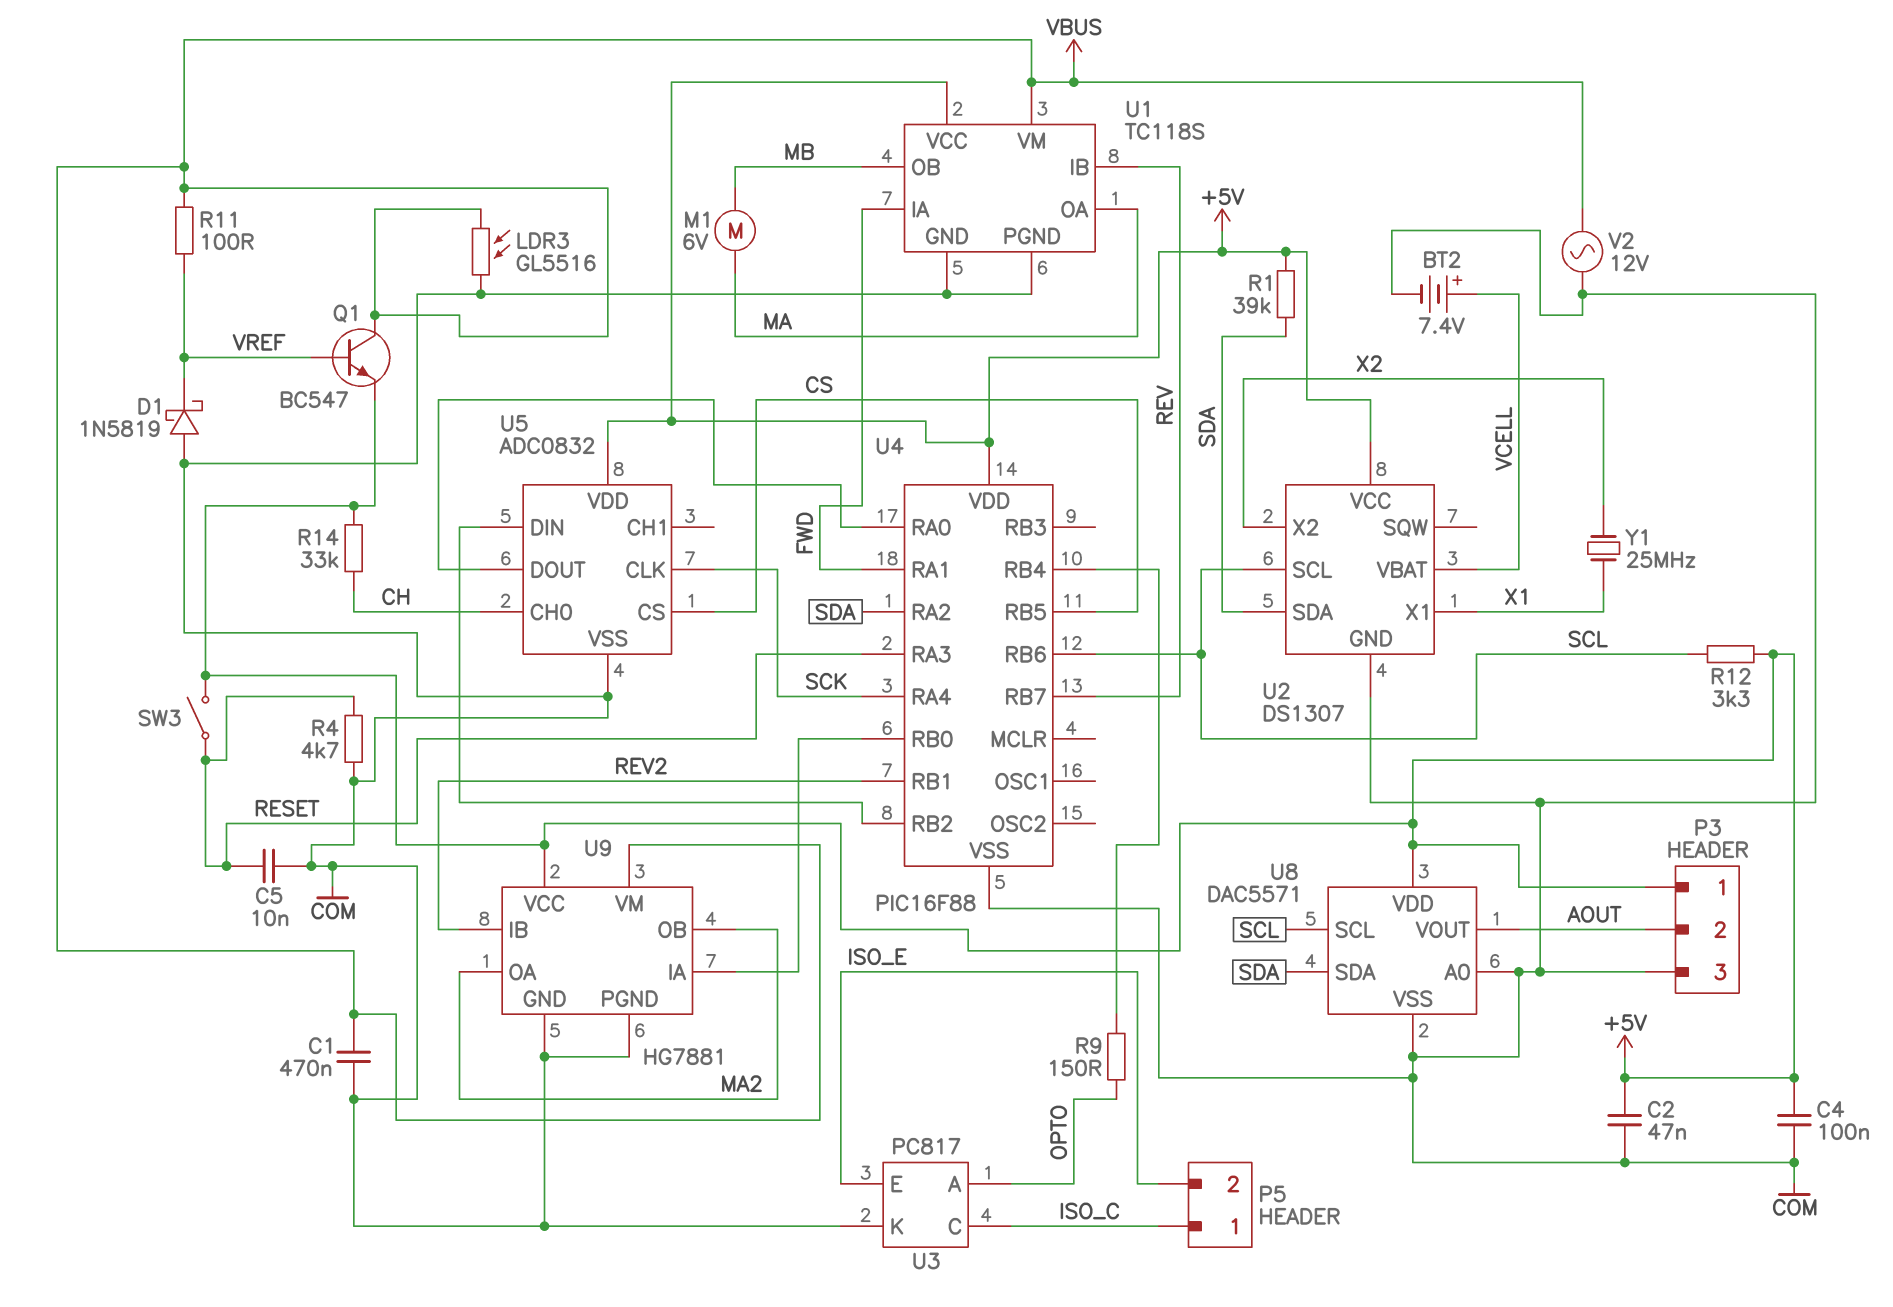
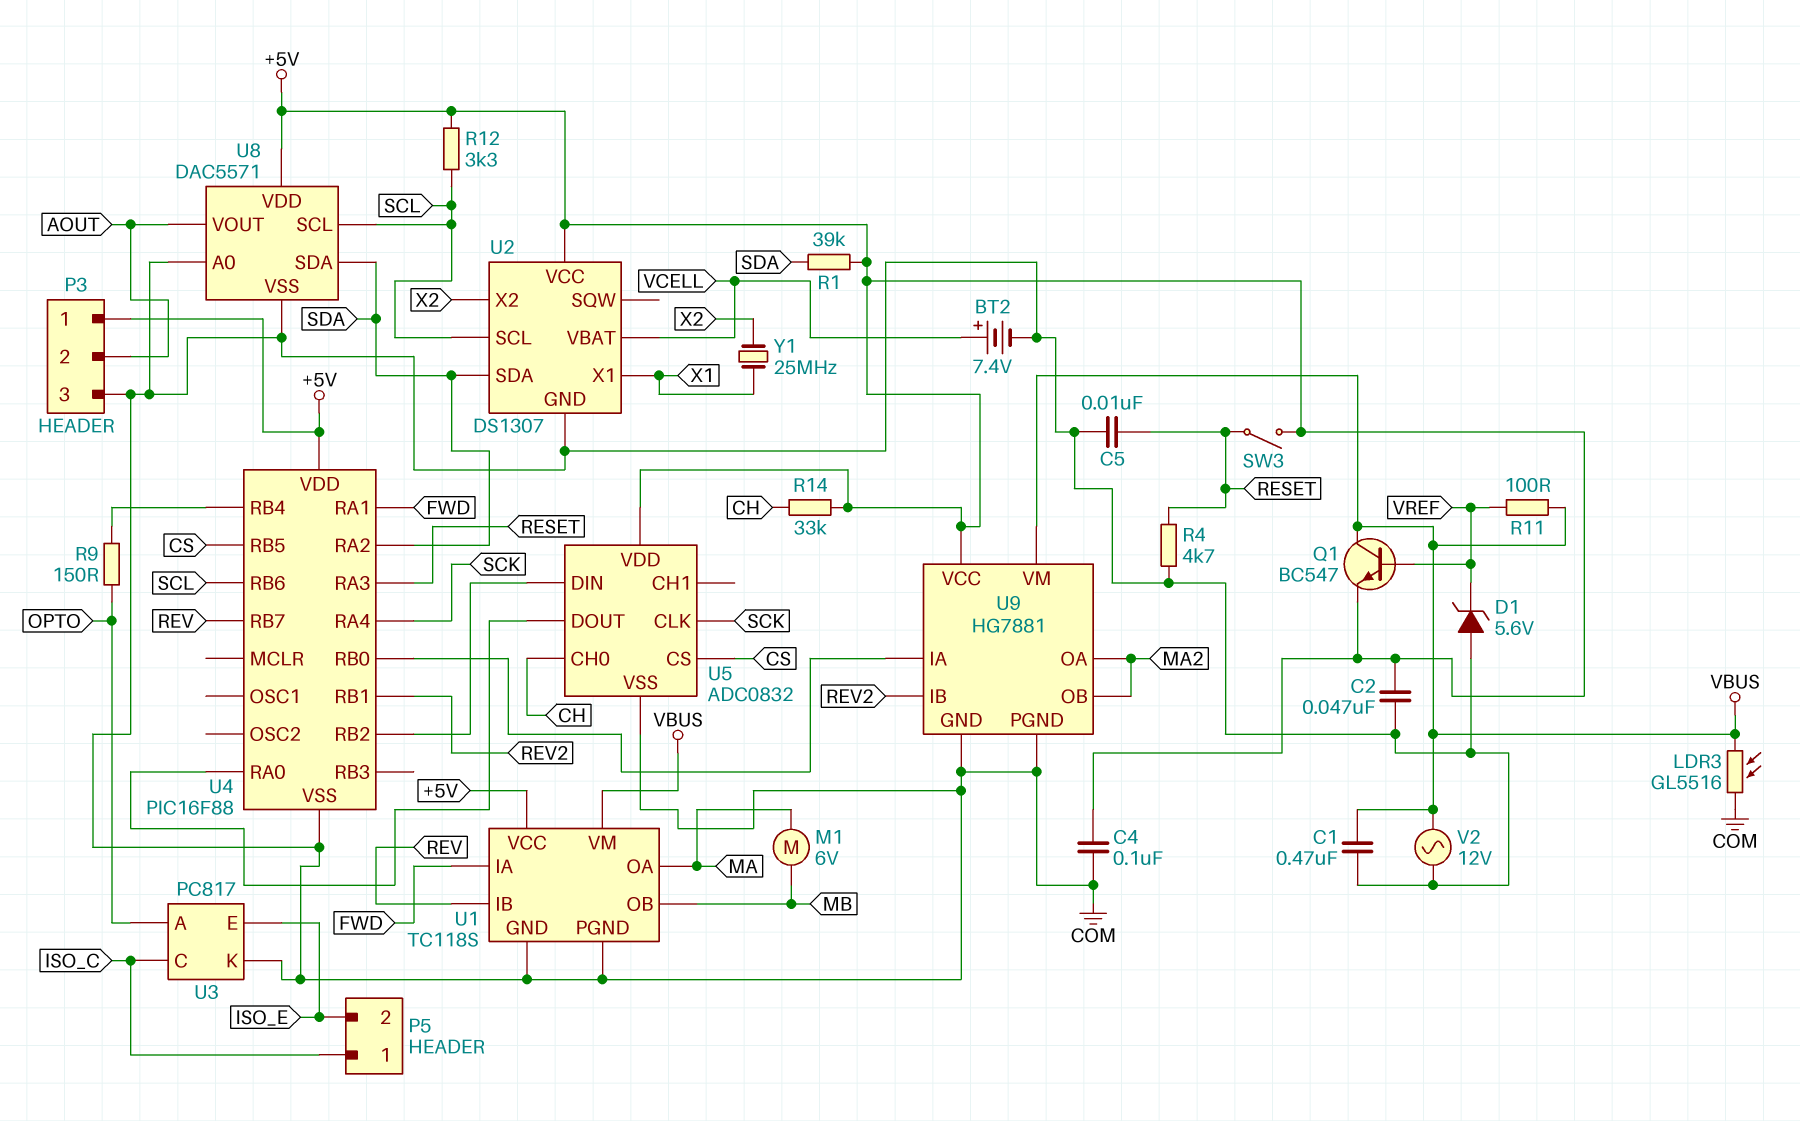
D1: schottky 1N5819 (A COM, K VREF) -> zener 5.6V (A COM, K VREF)

